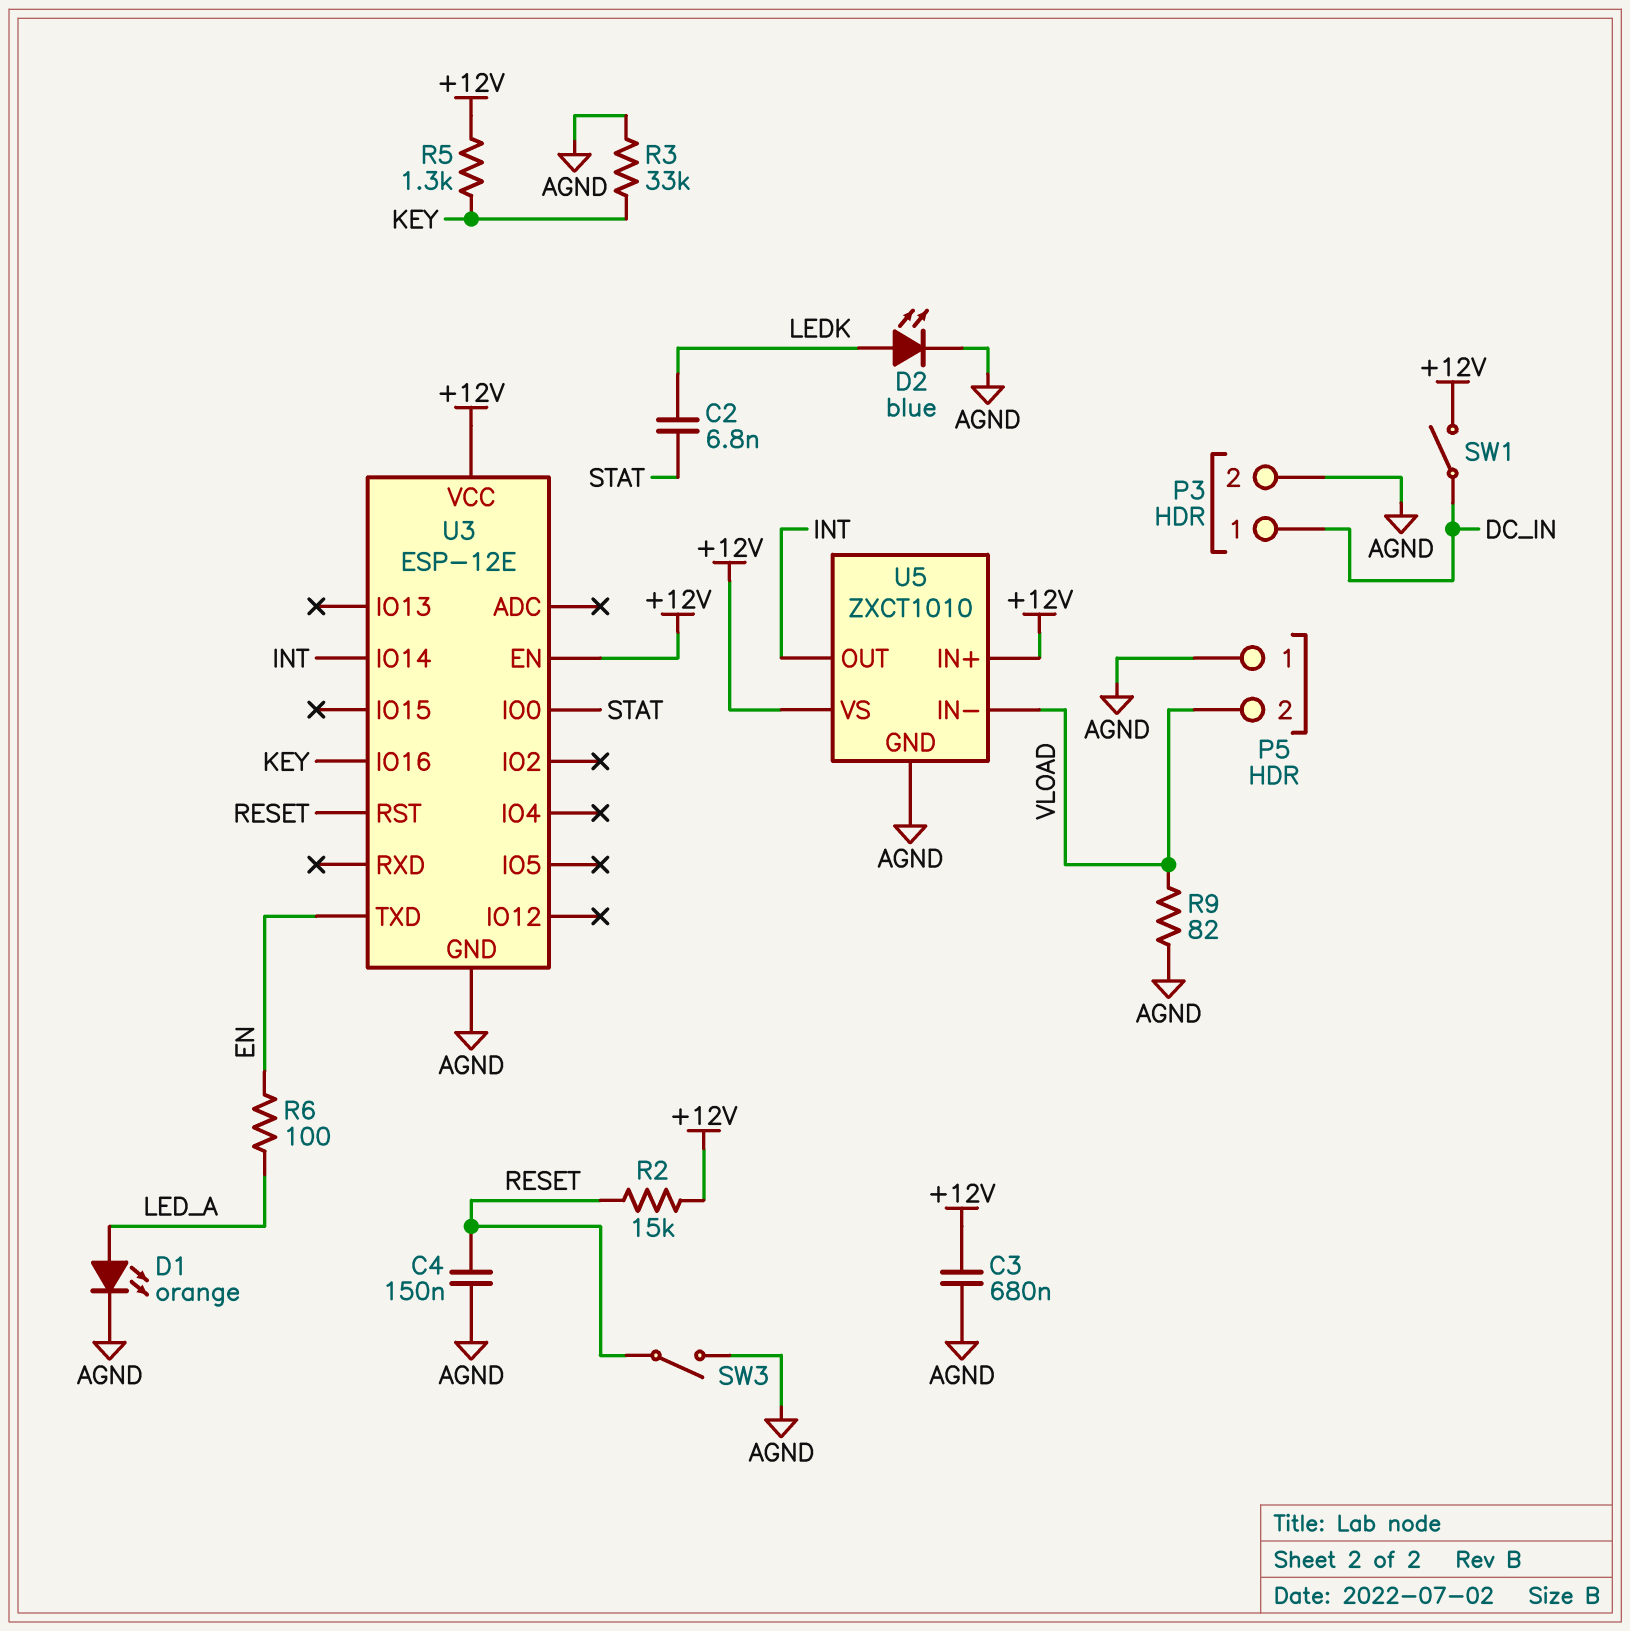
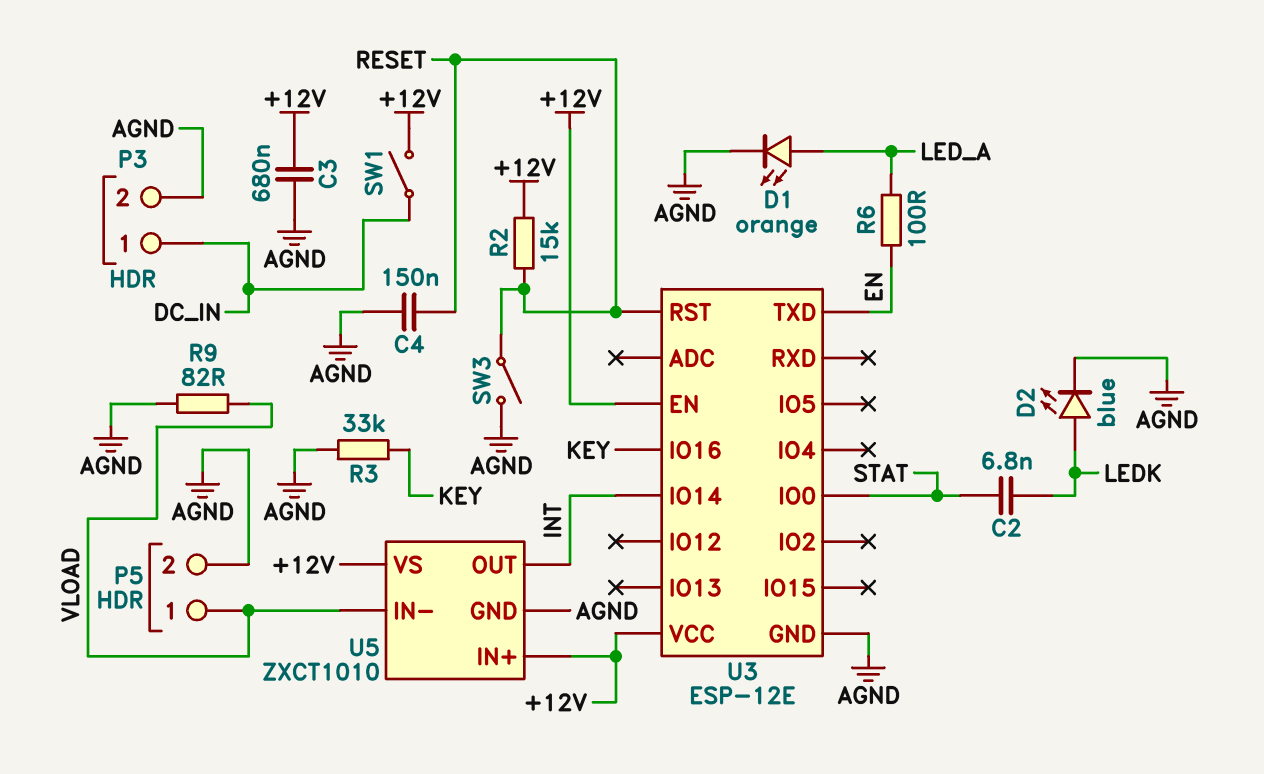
P5 pin 1: AGND -> VLOAD
P5 pin 2: VLOAD -> AGND
R5: 1.3k (+12V, KEY) -> none

